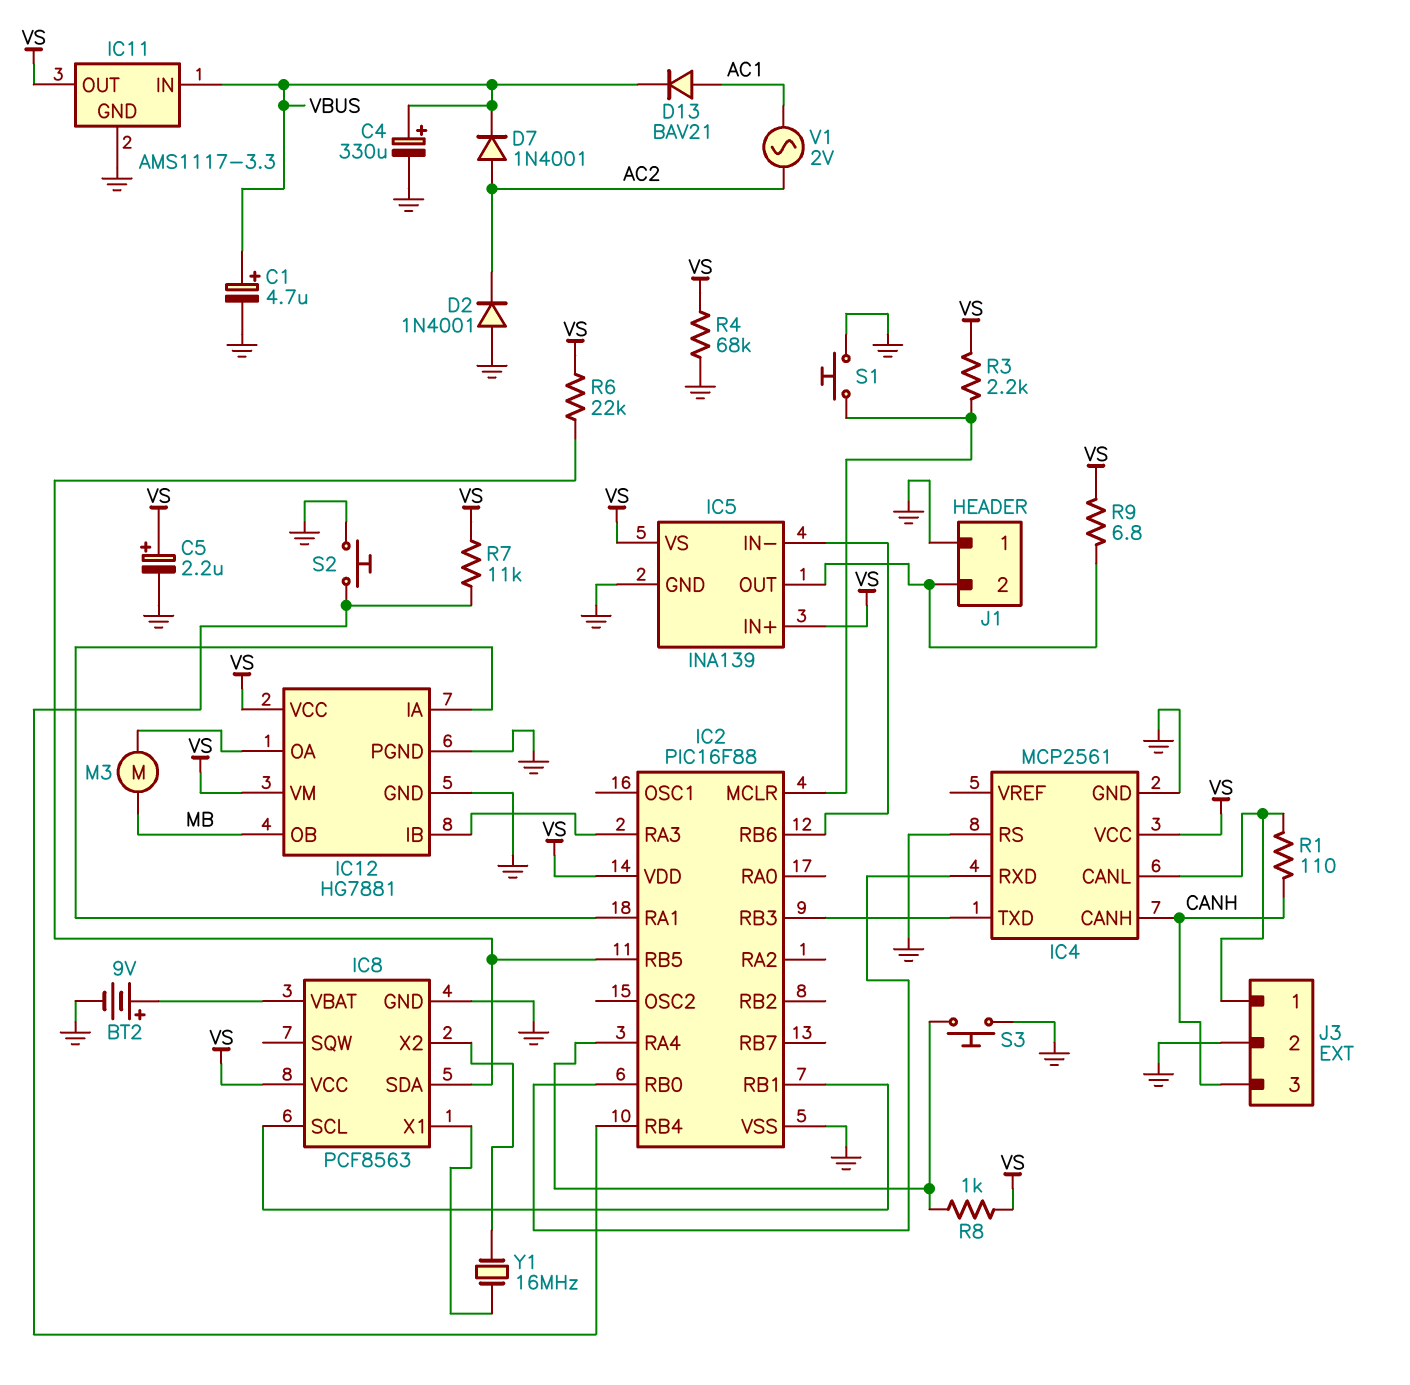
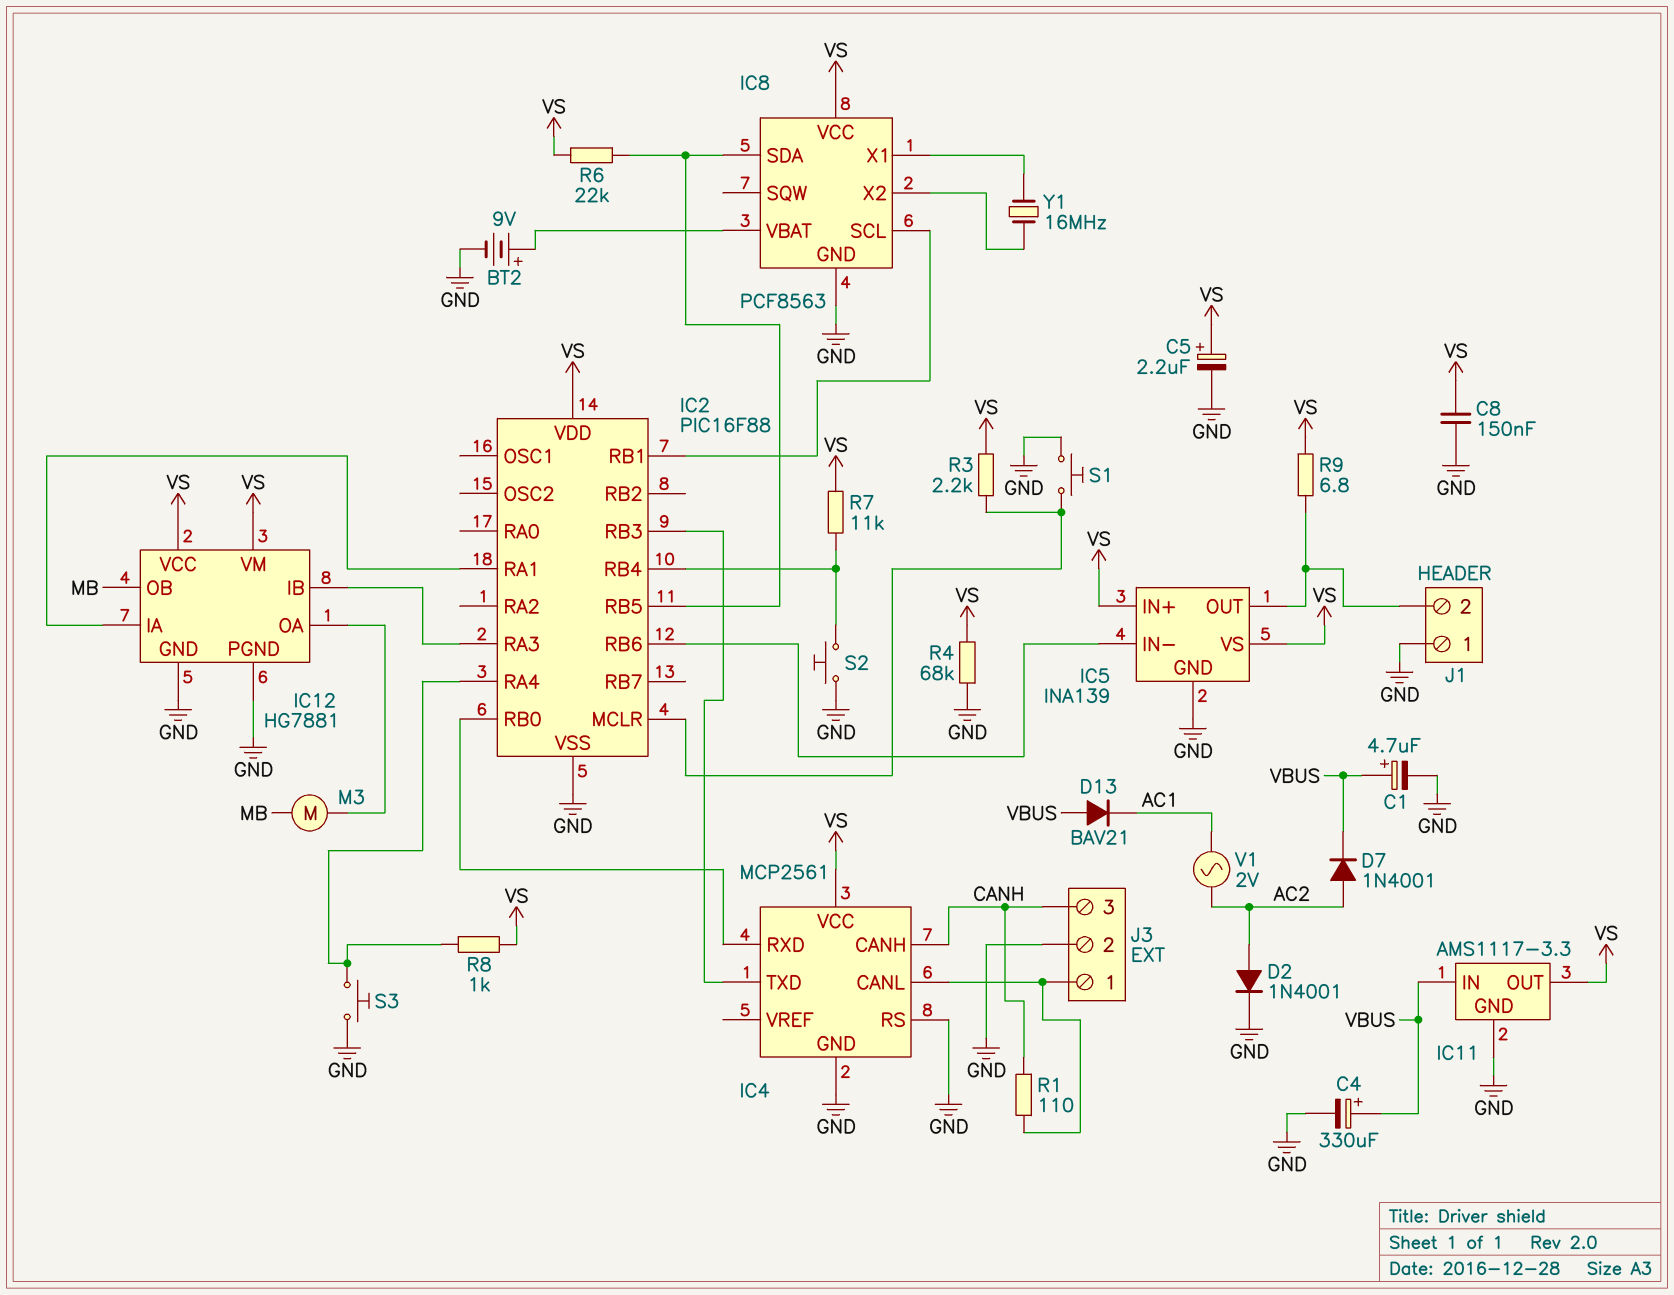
C8: none -> 150nF (GND, VS)
D2: diode 1N4001 (A GND, K AC2) -> diode 1N4001 (A AC2, K GND)
D13: diode BAV21 (A AC1, K VBUS) -> diode BAV21 (A VBUS, K AC1)

